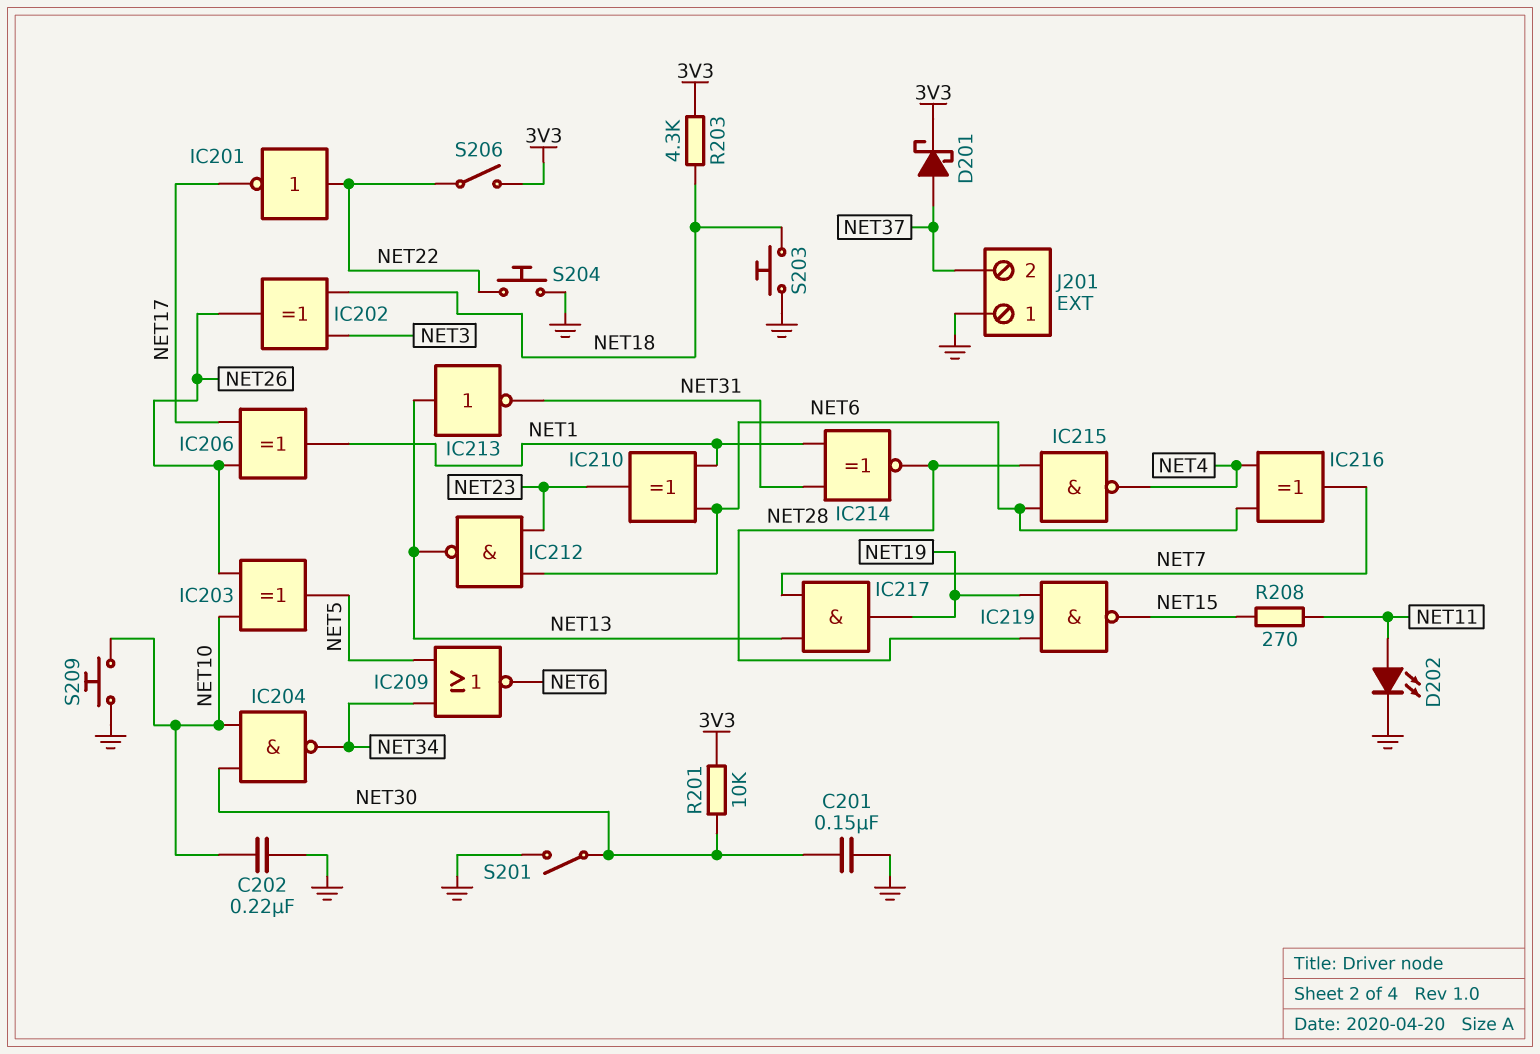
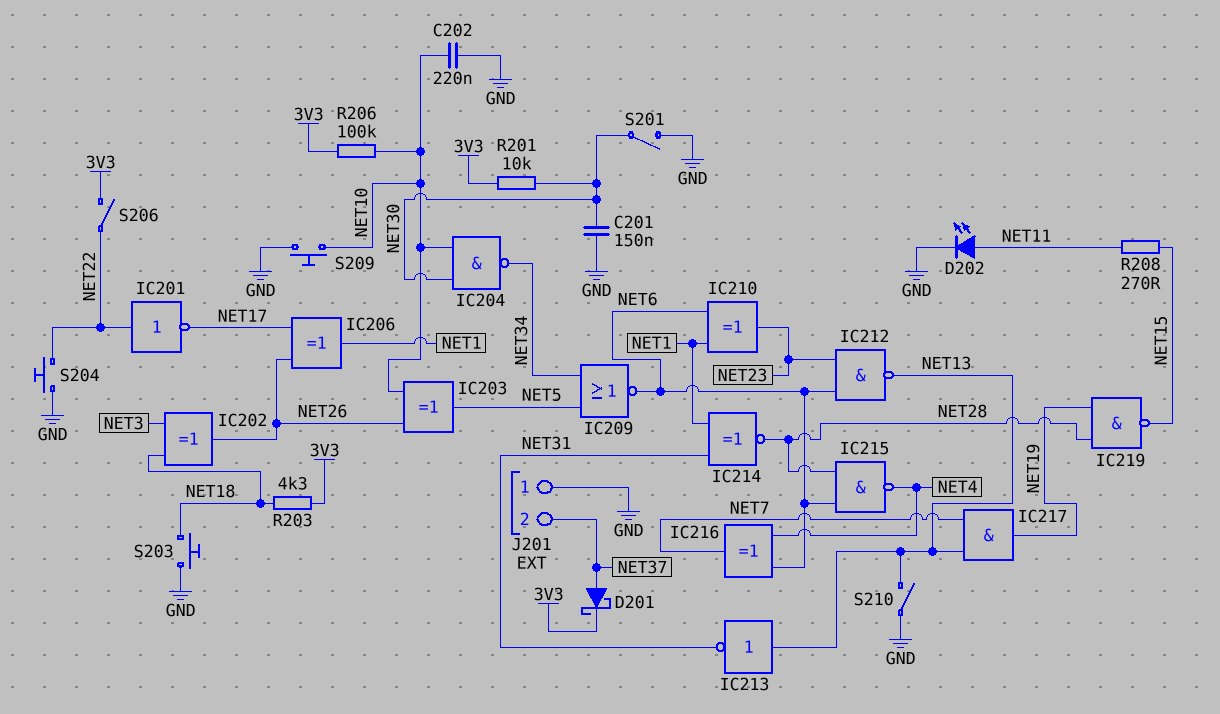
R206: none -> 100k (3V3, NET10)
S210: none -> switch (GND, NET13)

